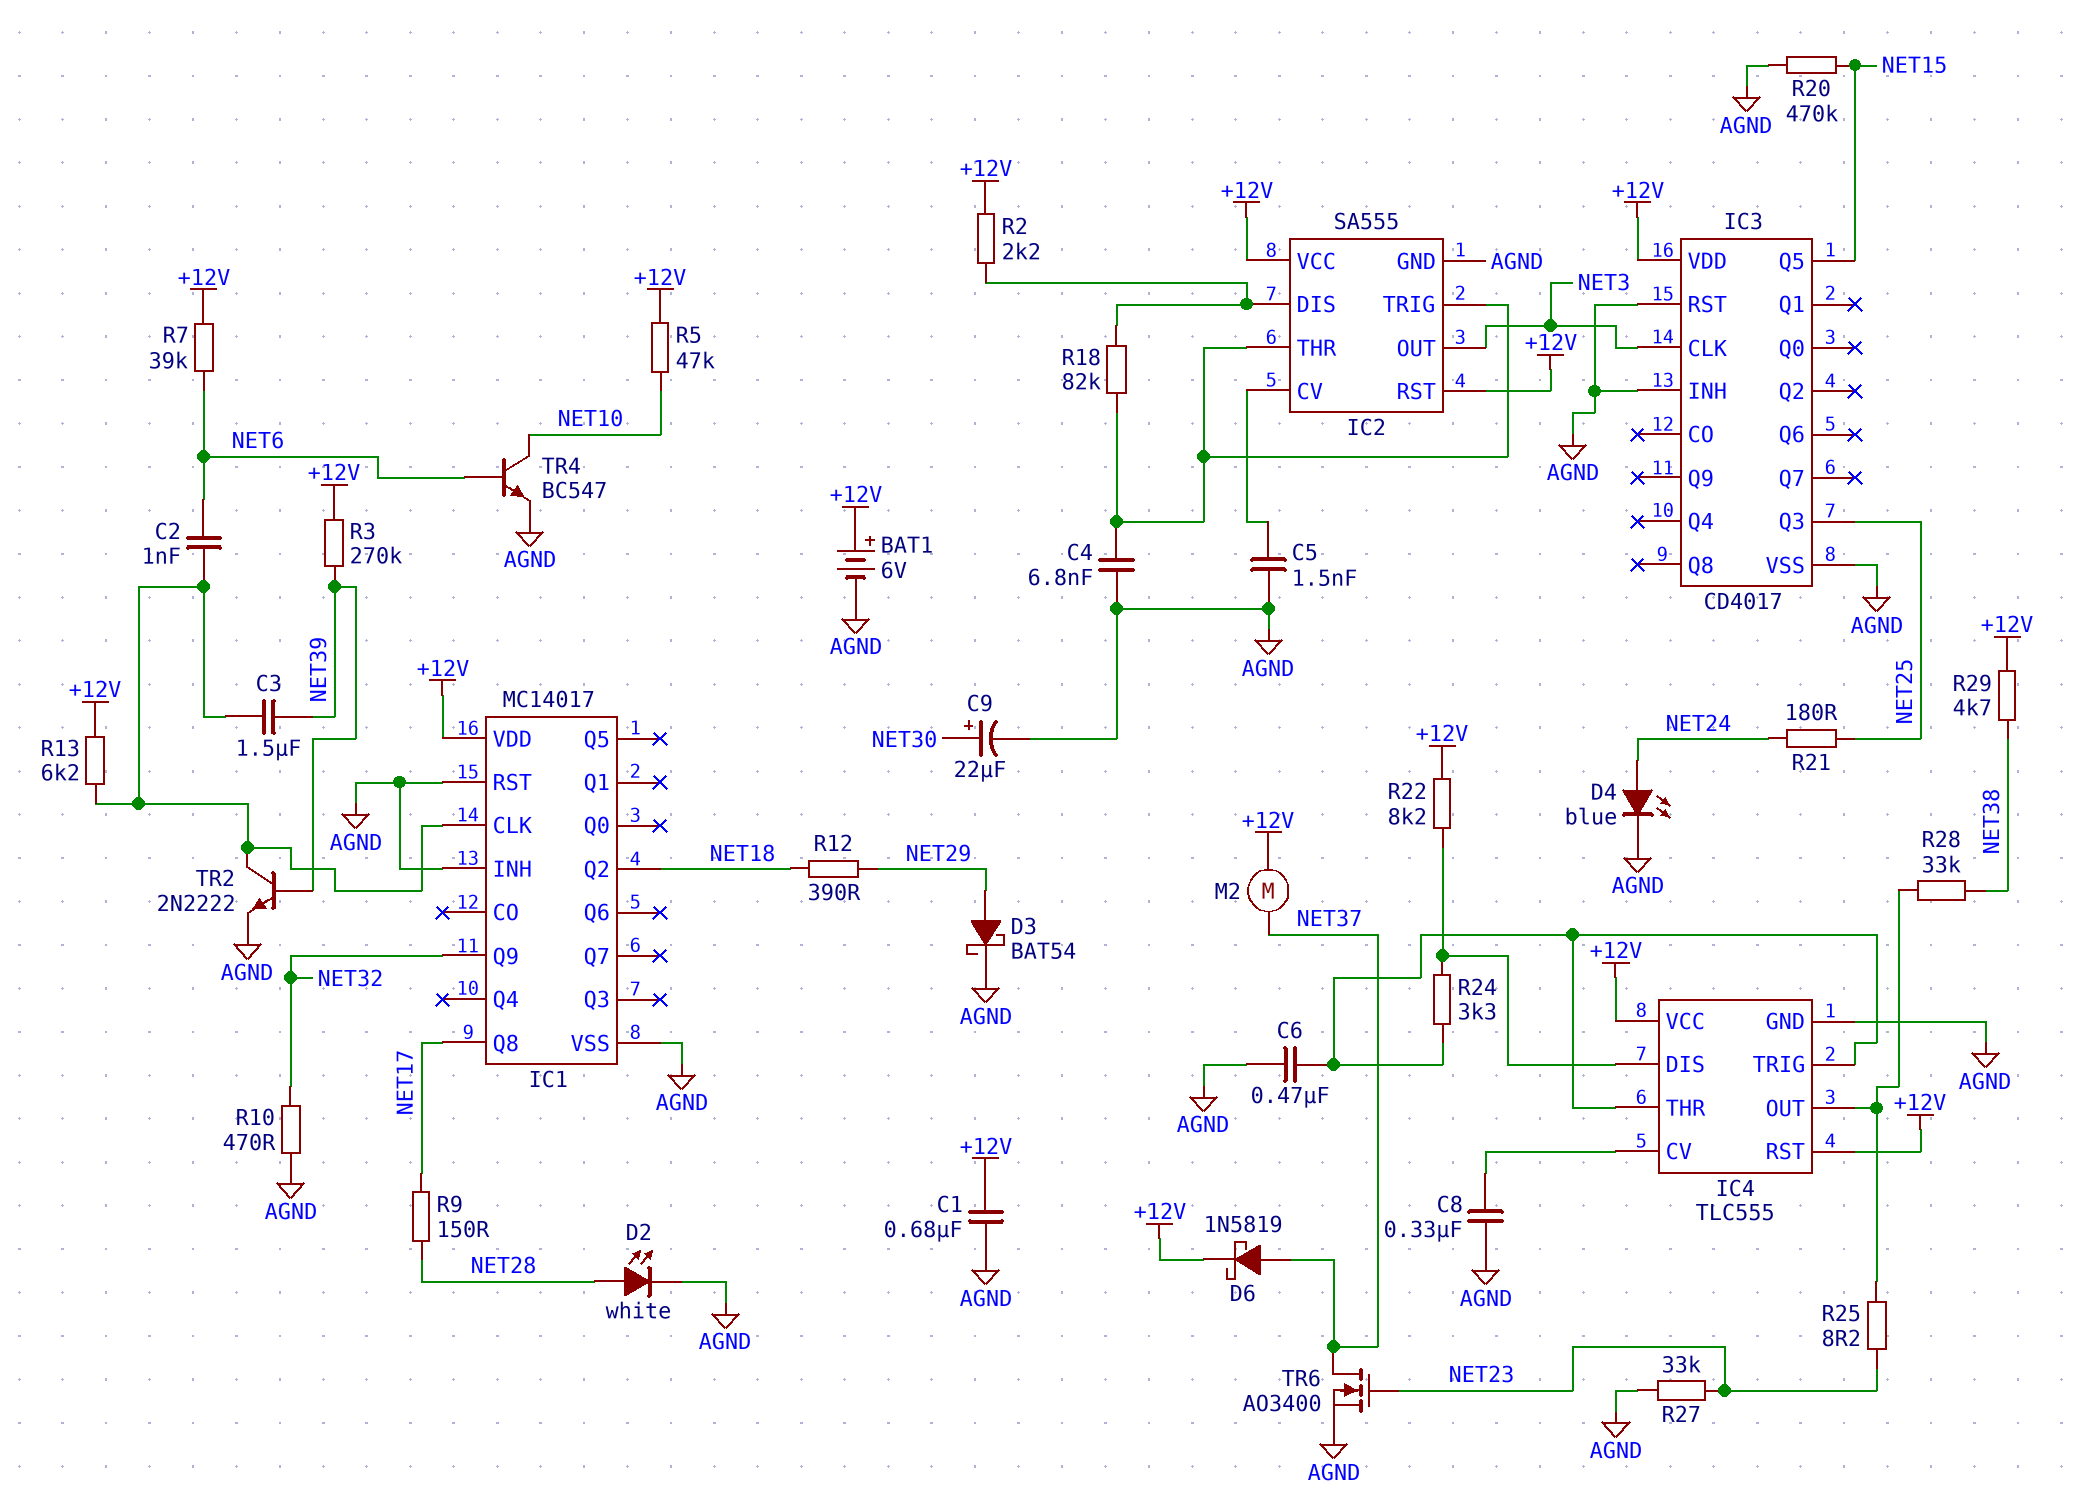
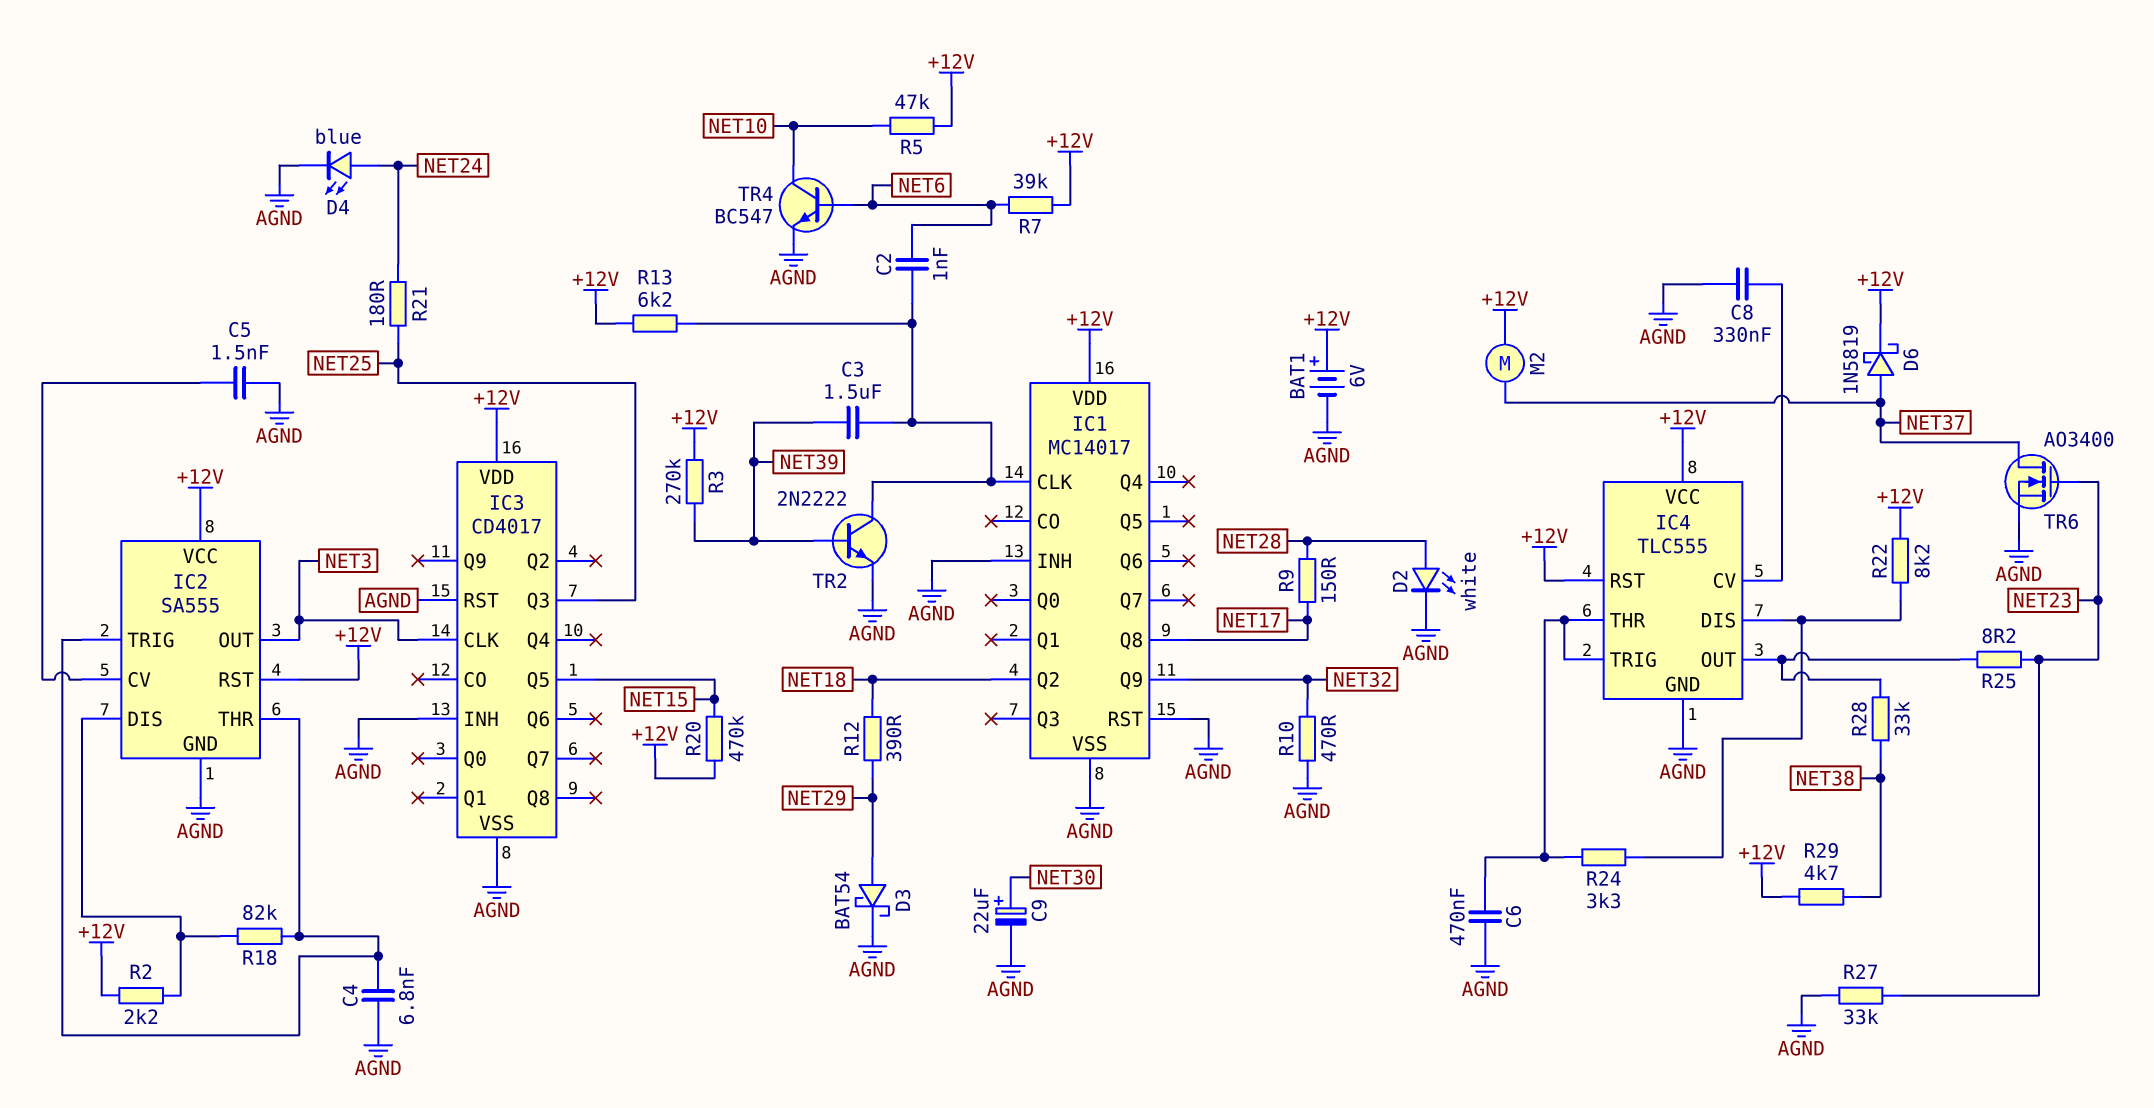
C1: 680nF (+12V, AGND) -> none
R20: 470k (AGND, NET15) -> 470k (+12V, NET15)

